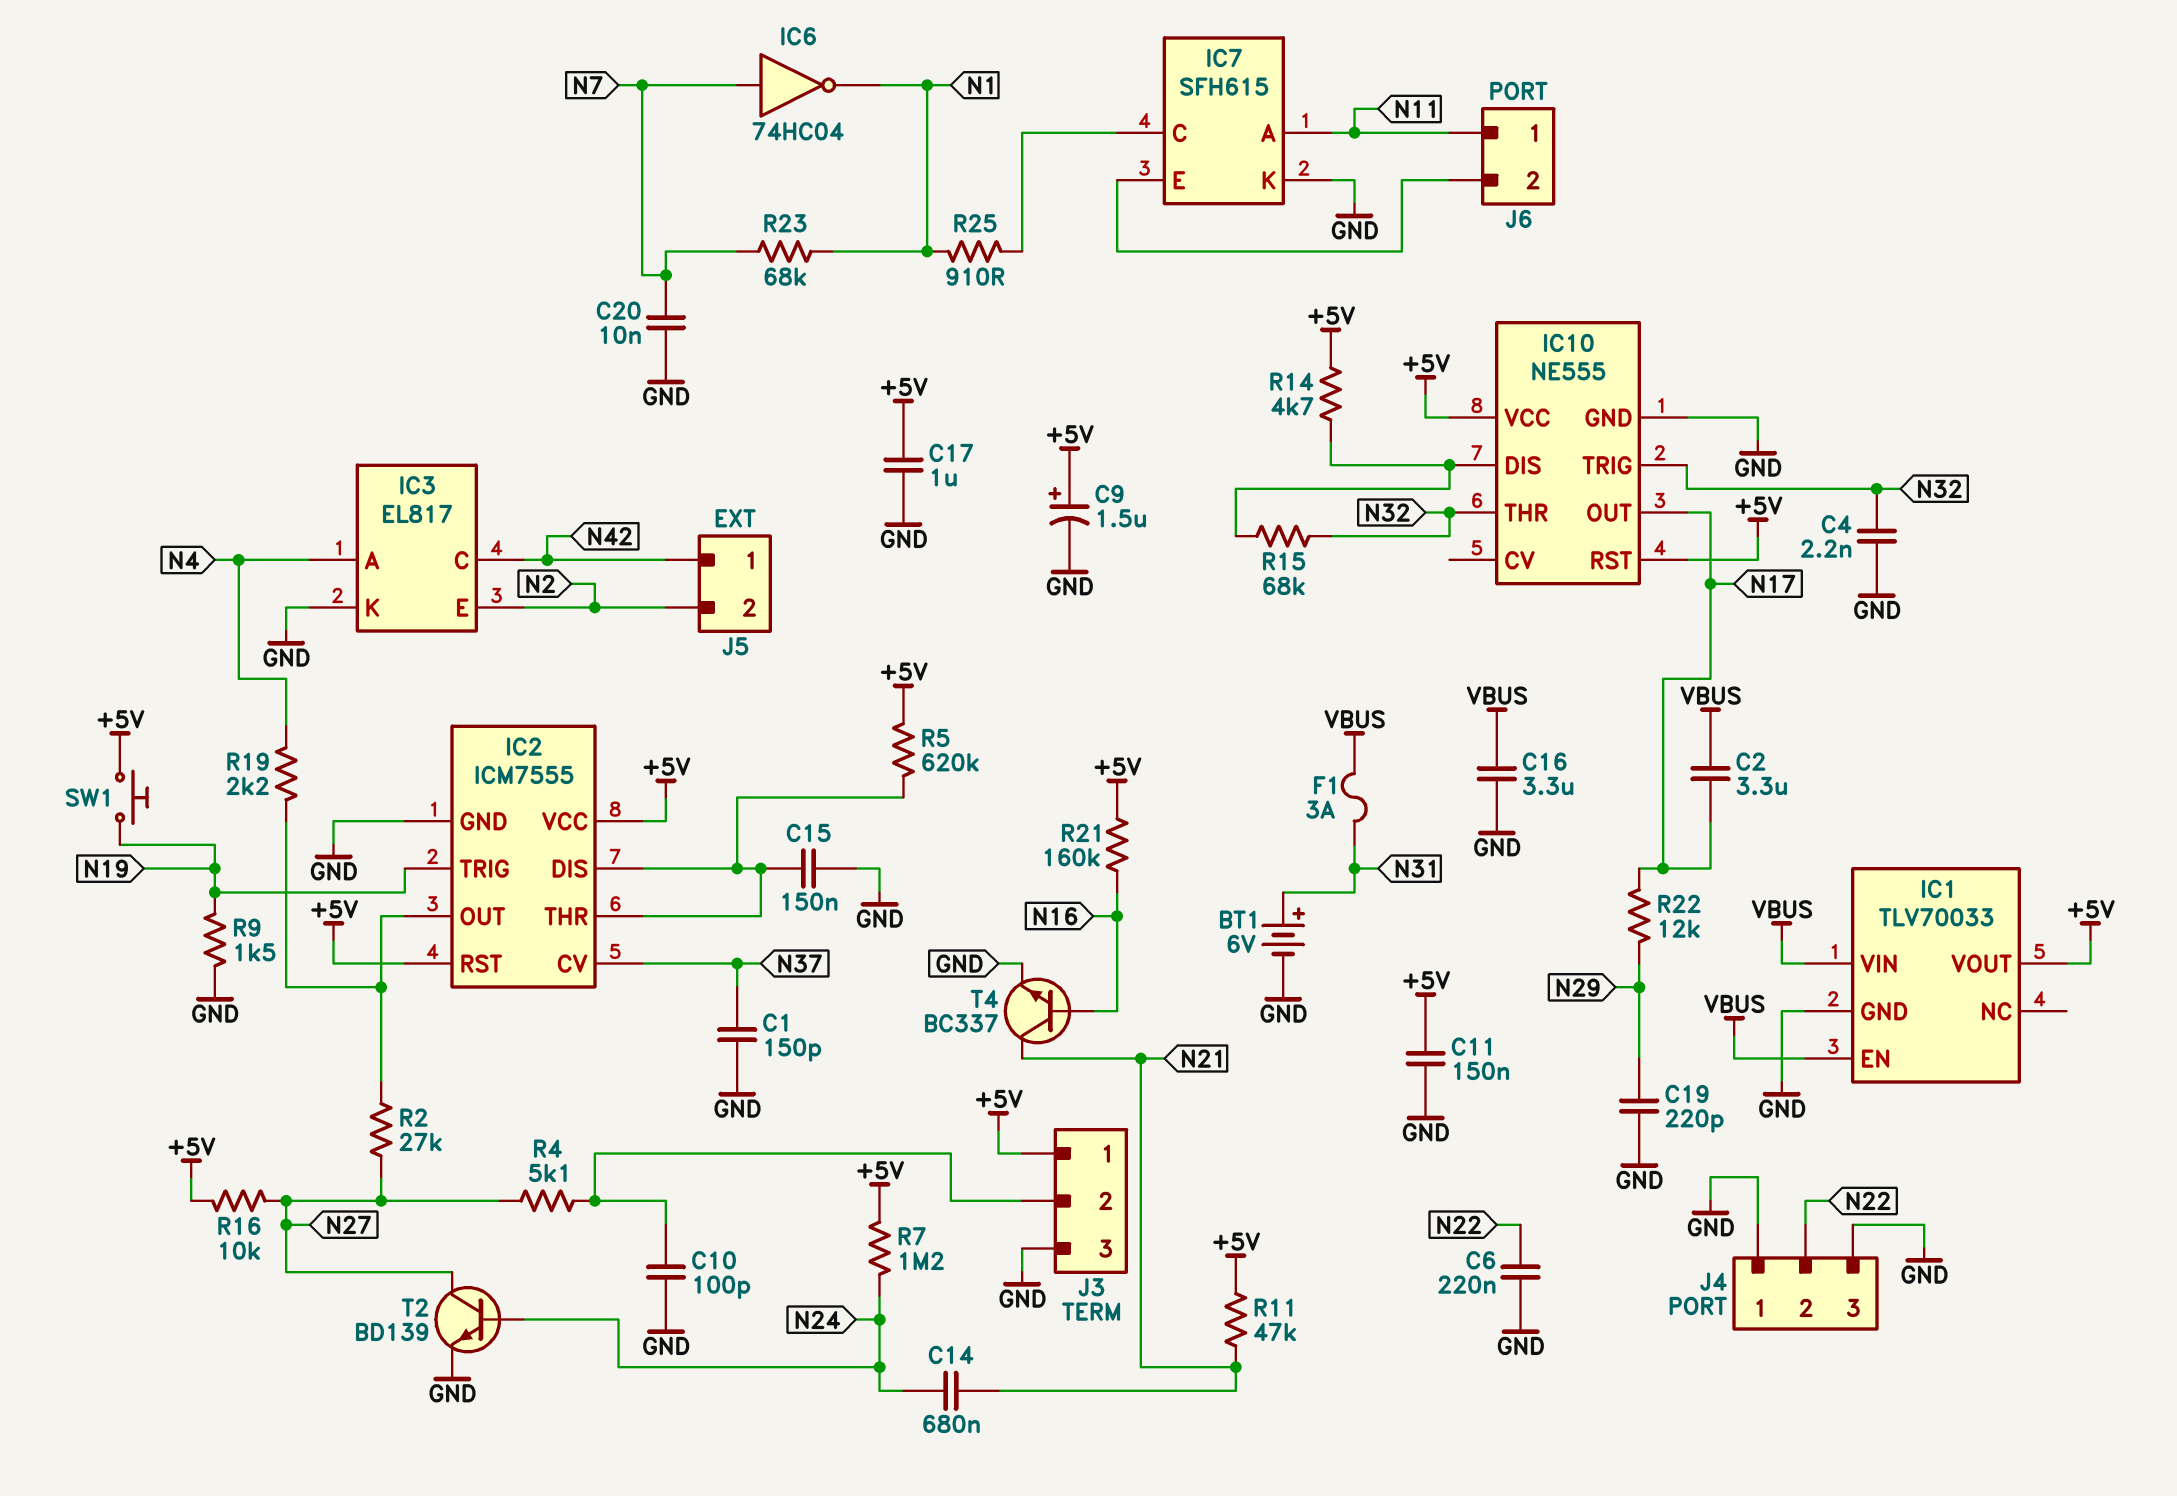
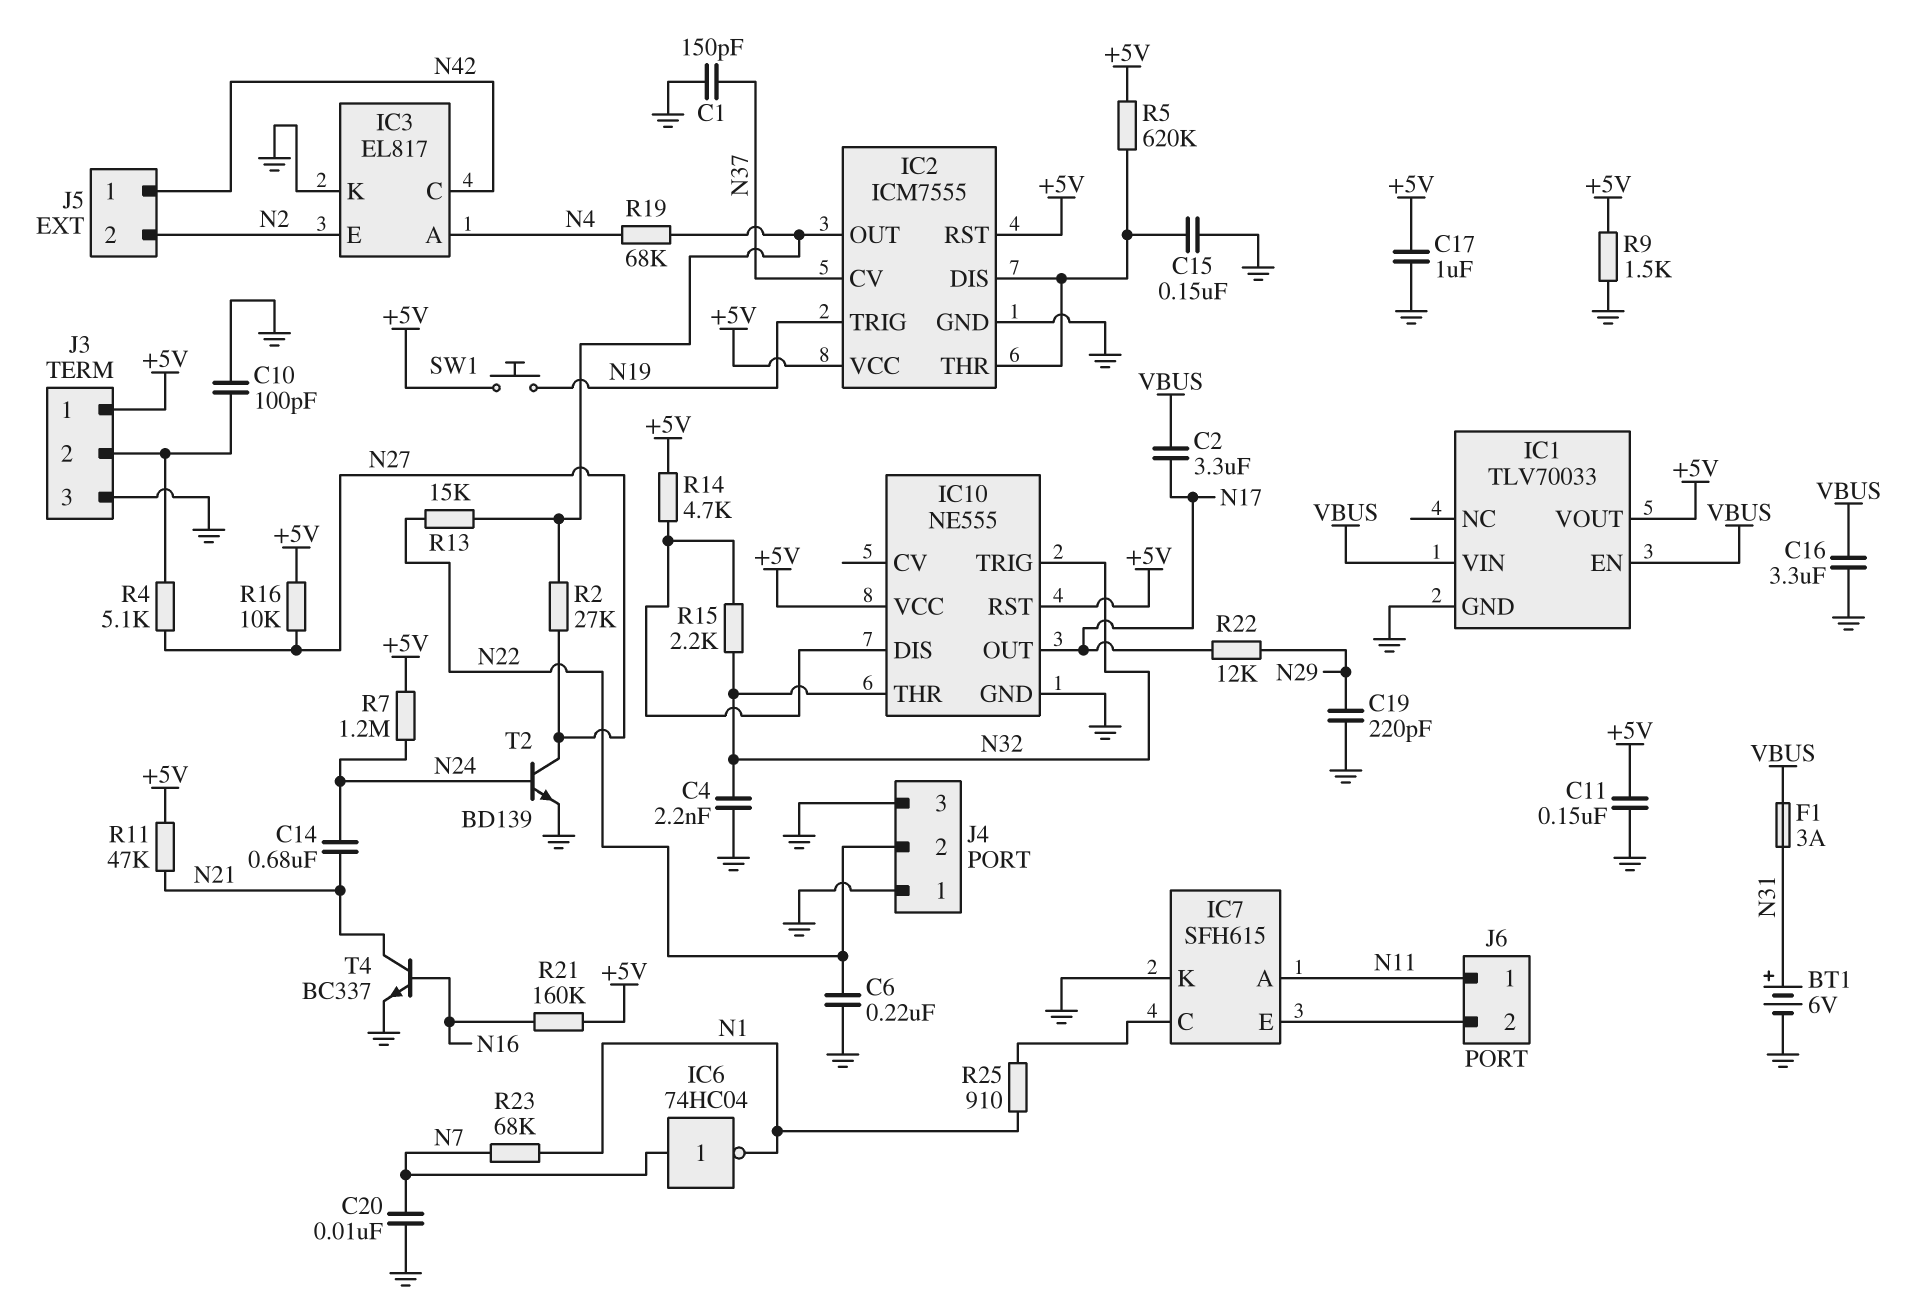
C9: 1.5uF (plus +5V, minus GND) -> none
R9: 1.5k (GND, N19) -> 1.5k (+5V, GND)
R13: none -> 15k (IC2/OUT, N22)
R15: 68k (IC10/DIS, N32) -> 2.2k (IC10/DIS, N32)
R19: 2.2k (IC2/OUT, N4) -> 68k (IC2/OUT, N4)

